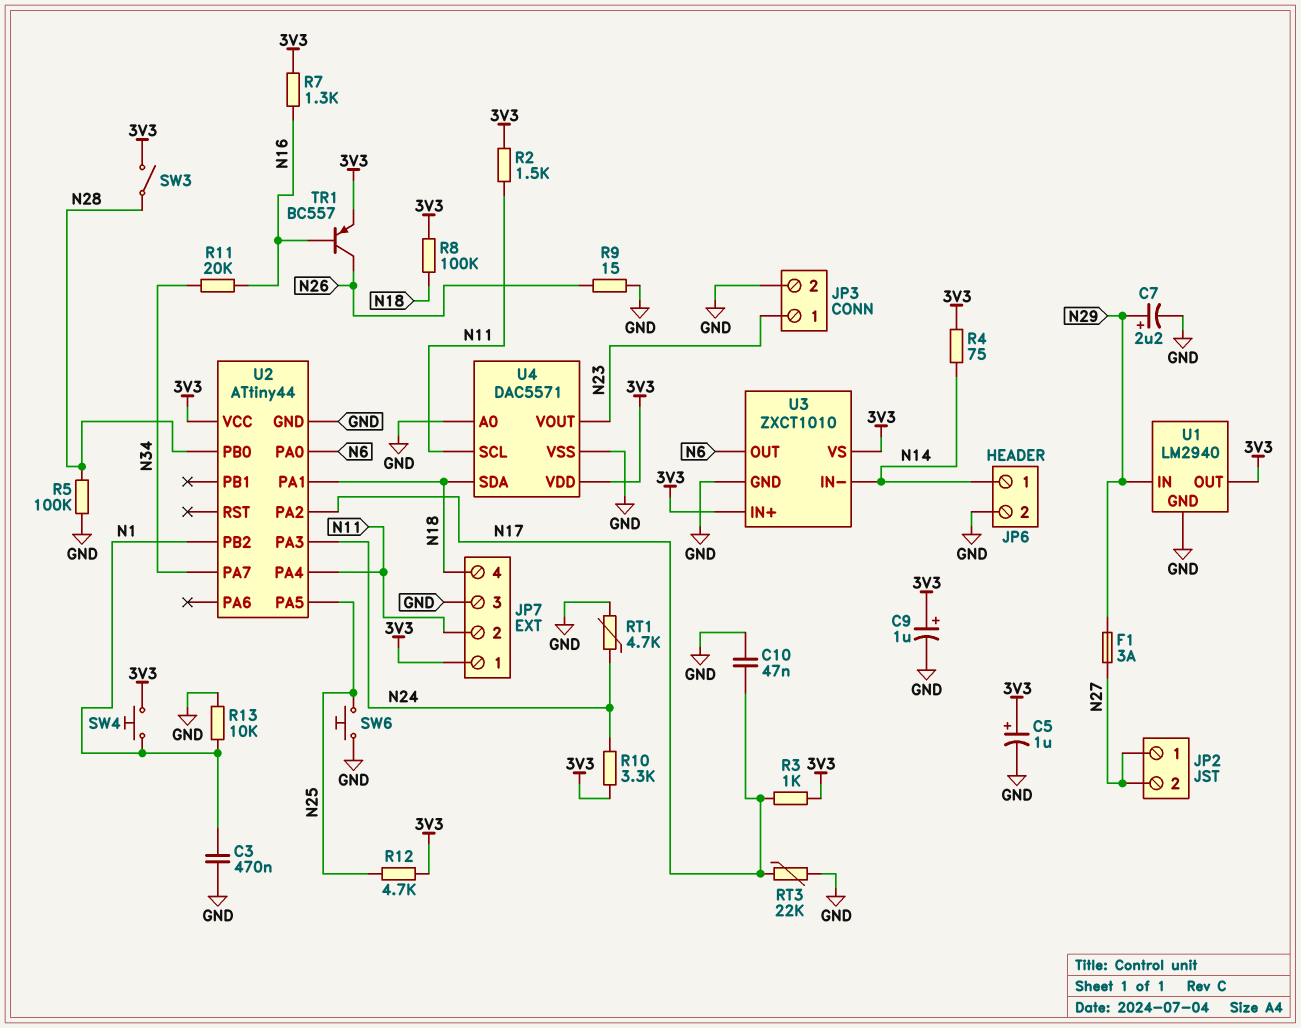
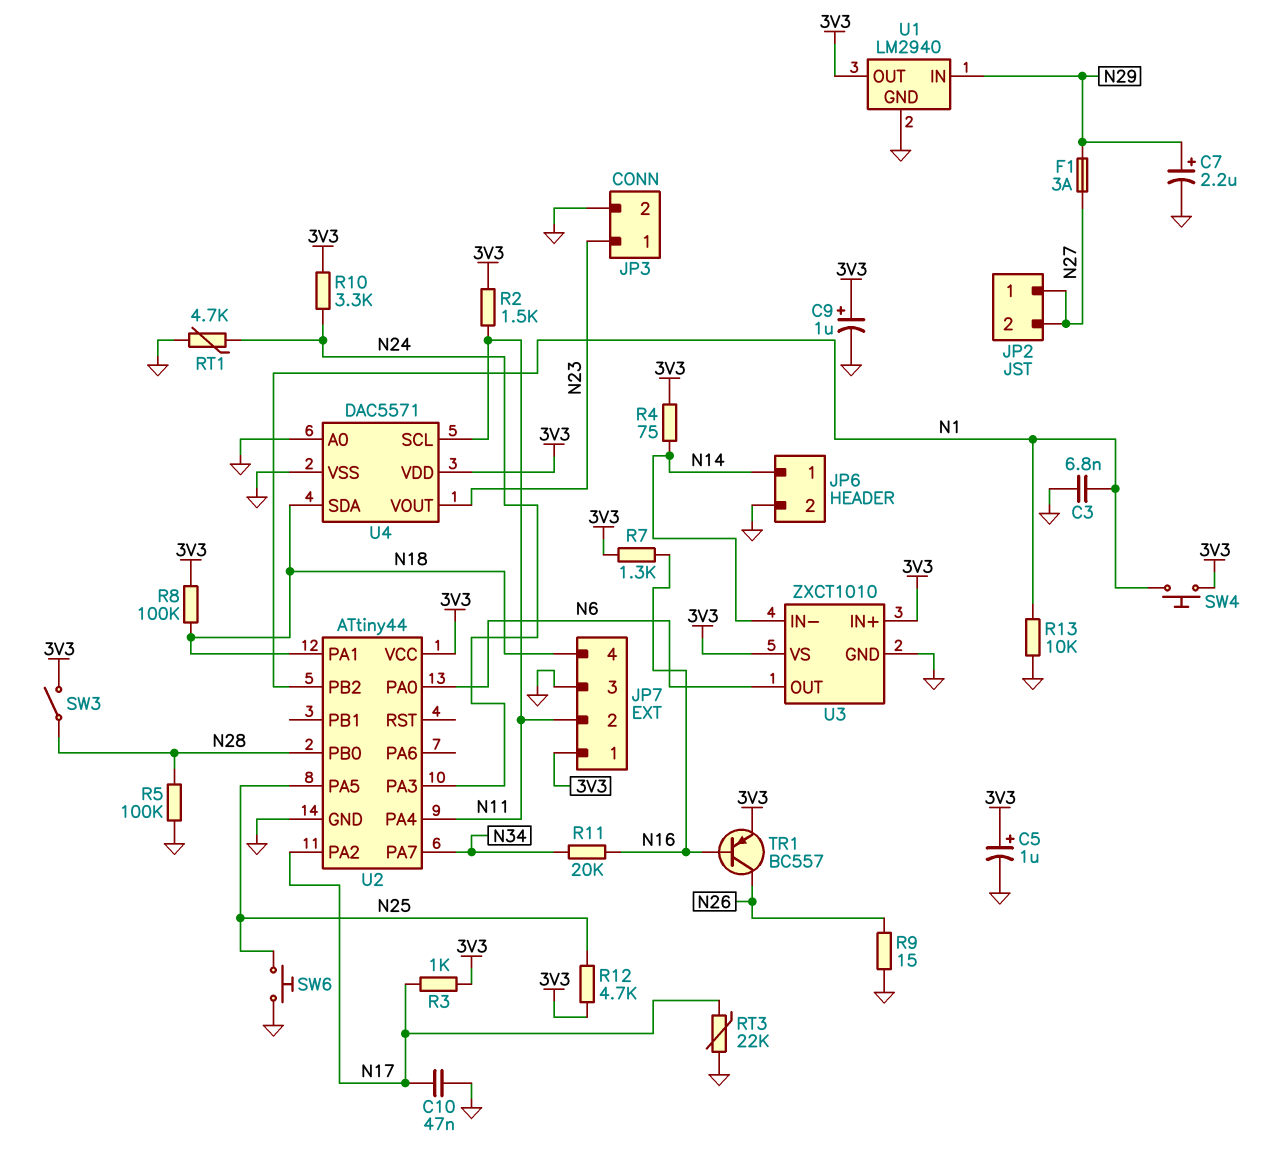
C3: 470nF (GND, N1) -> 6.8nF (GND, N1)

